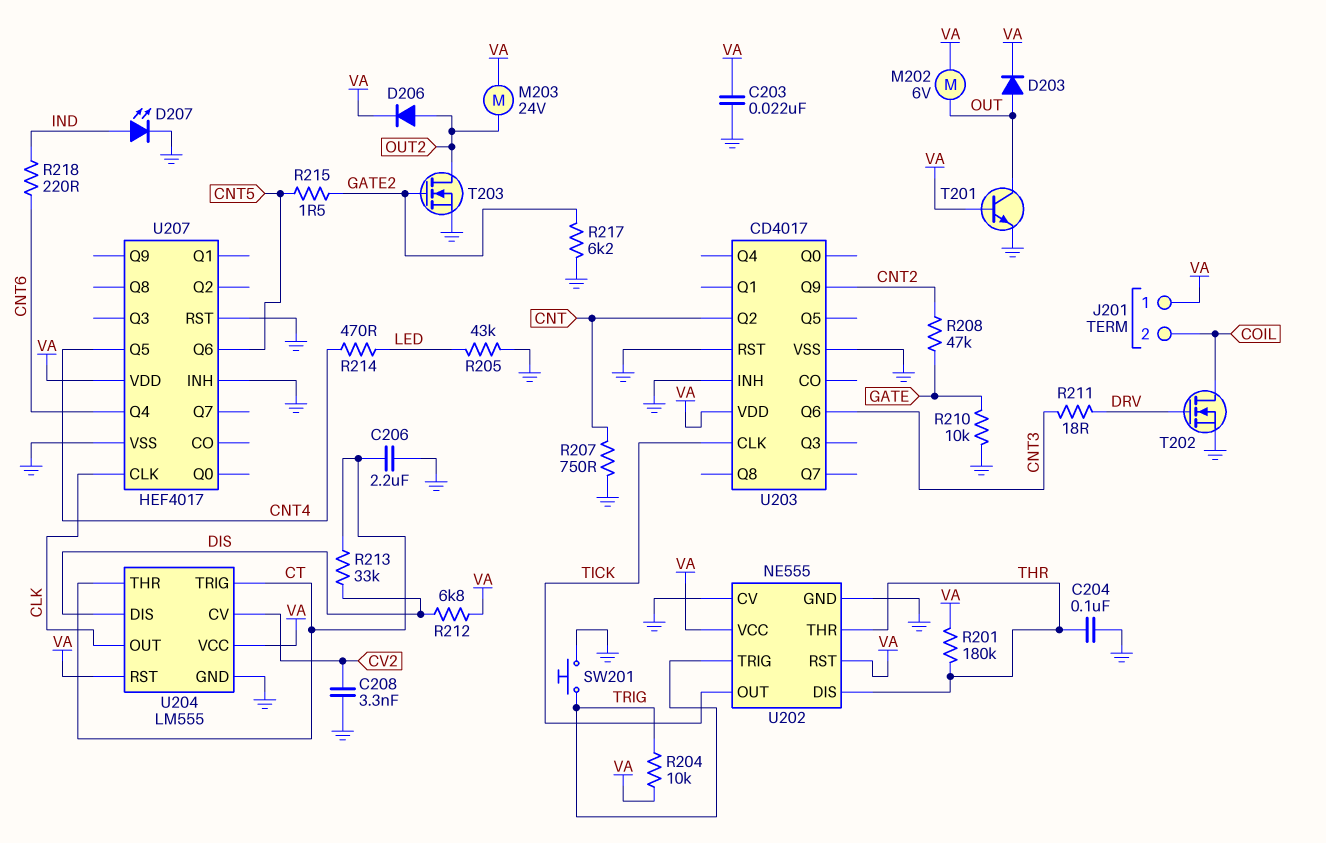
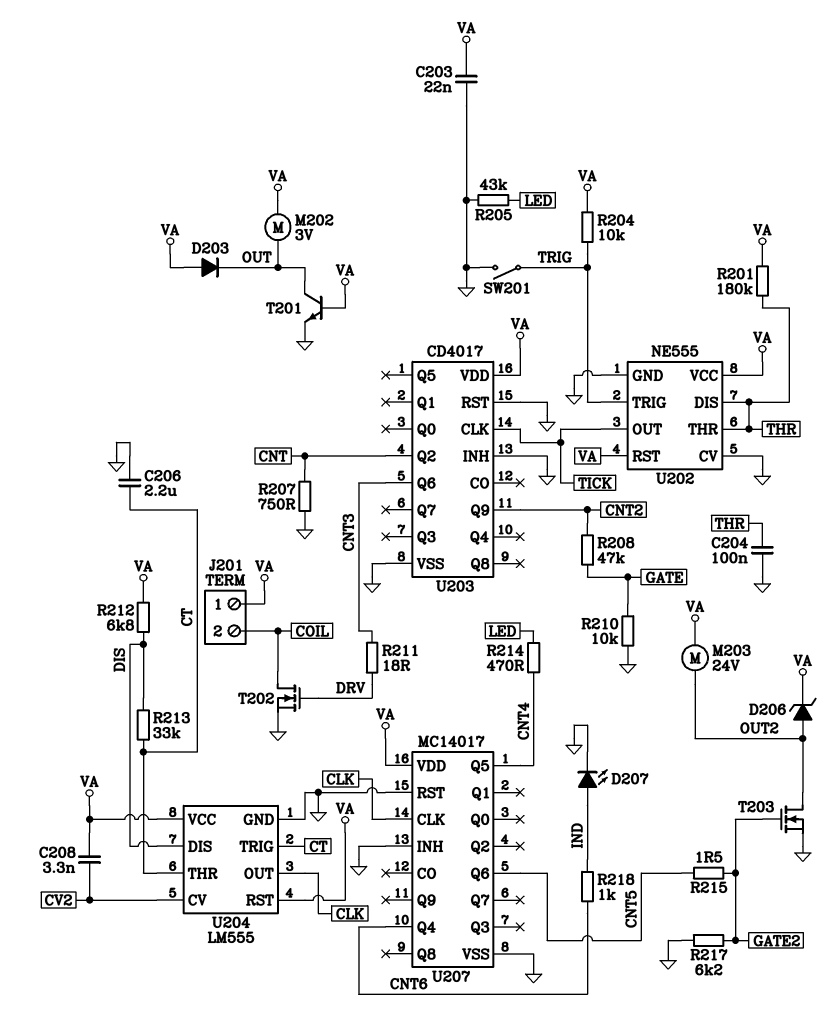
C208: 3.3nF (CV2, GND) -> 3.3nF (CV2, VA)
D203: diode (A OUT, K VA) -> diode (A VA, K OUT)
D206: diode (A OUT2, K VA) -> zener (A OUT2, K VA)
M202: motor 6V (OUT, VA) -> motor 3V (OUT, VA)
R218: 220 (CNT6, IND) -> 1k (CNT6, IND)
SW201: button (GND, TRIG) -> switch (GND, TRIG)
U207: HEF4017 -> MC14017

